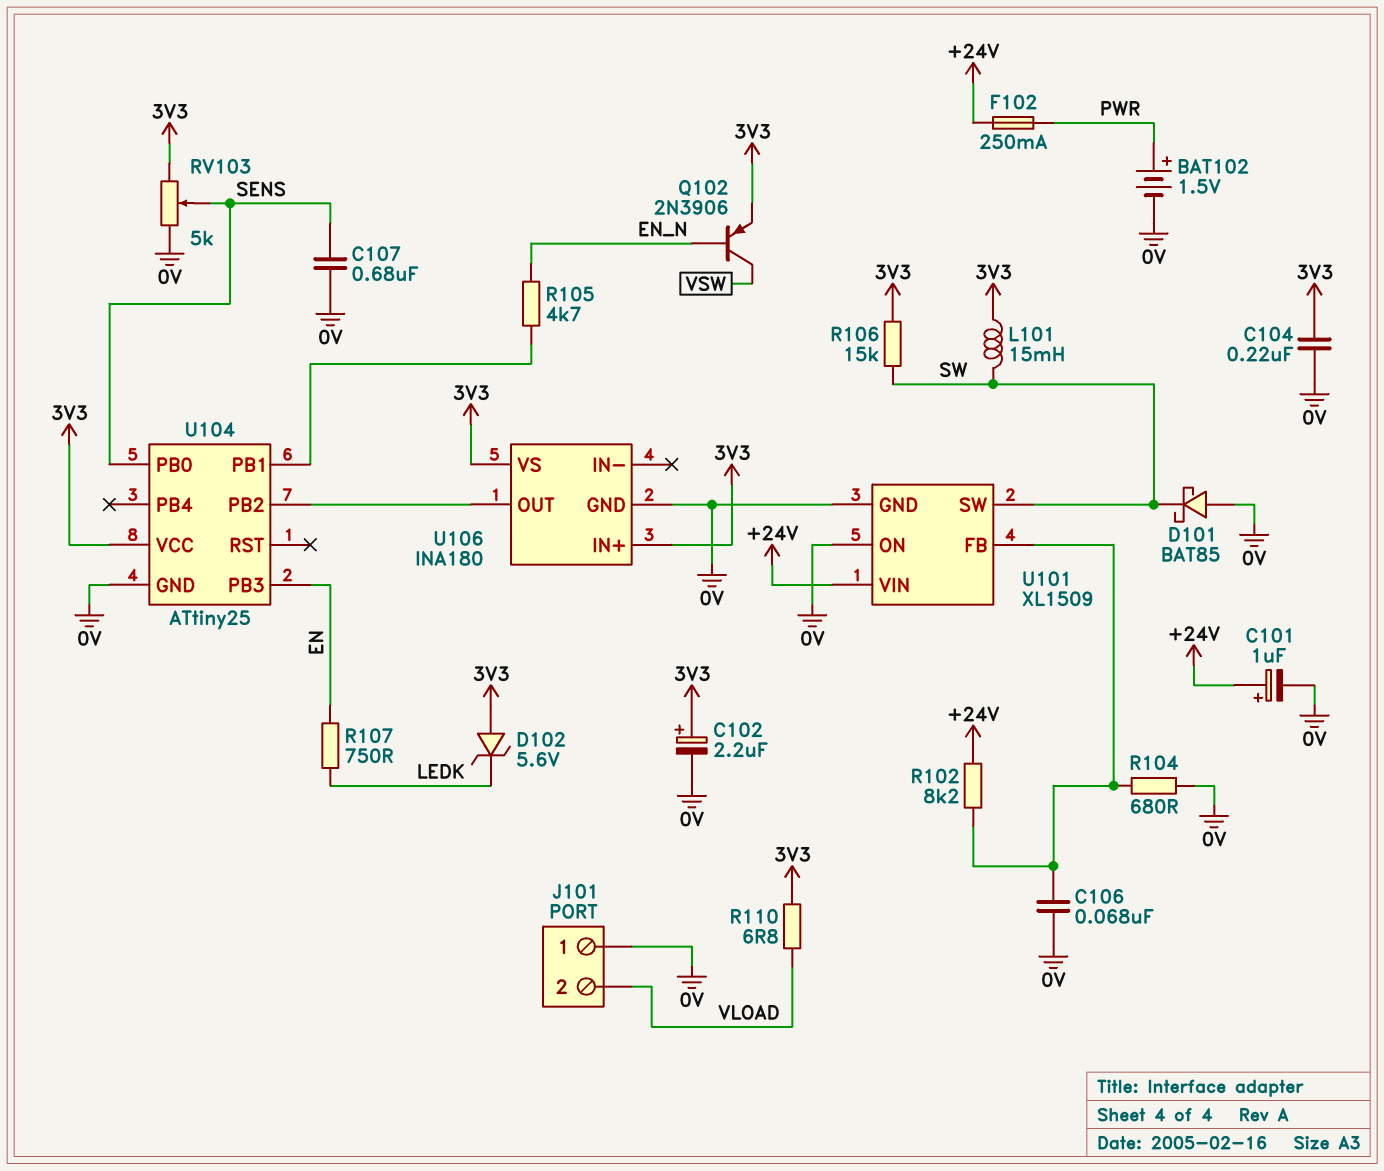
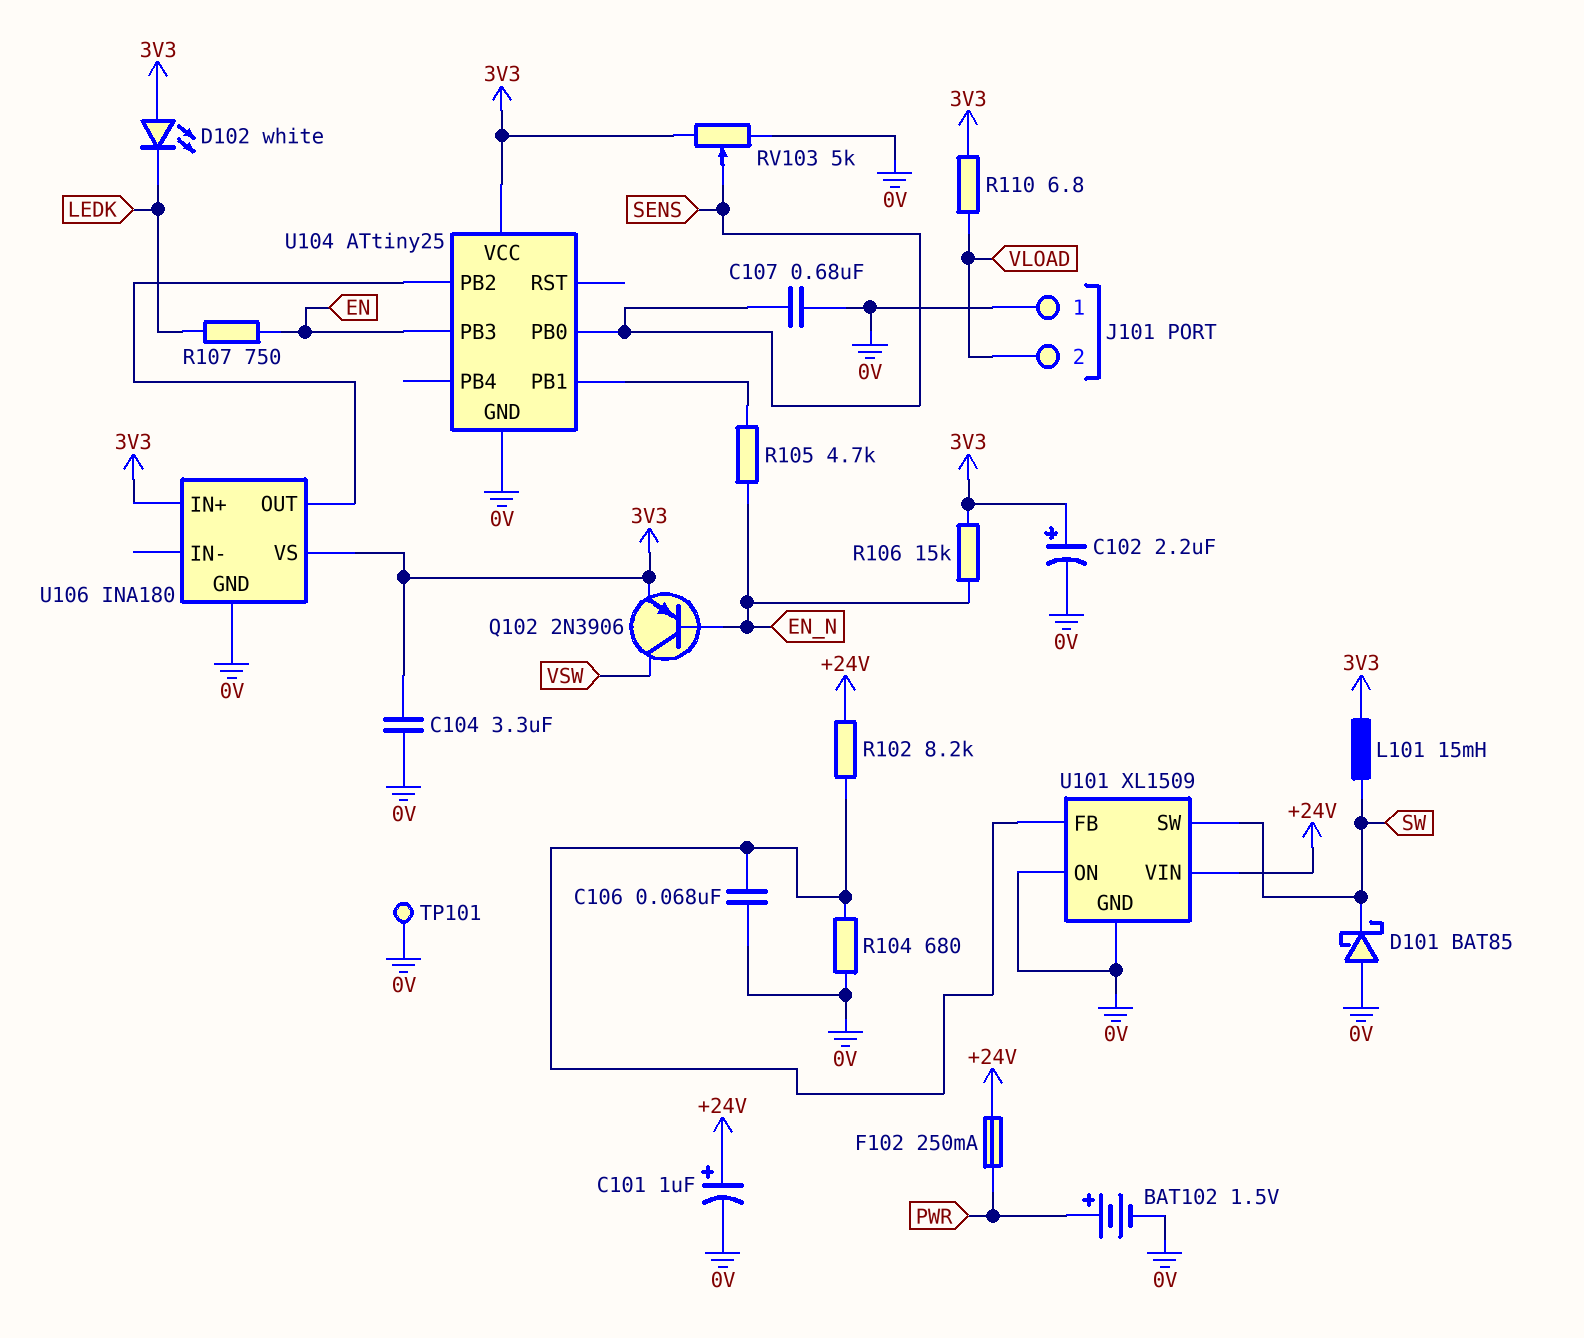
C104: 220nF (0V, 3V3) -> 3.3uF (0V, 3V3)
D102: zener 5.6V (A 3V3, K LEDK) -> LED white (A 3V3, K LEDK)
R106: 15k (3V3, SW) -> 15k (3V3, EN_N)
TP101: none -> test point (0V)

